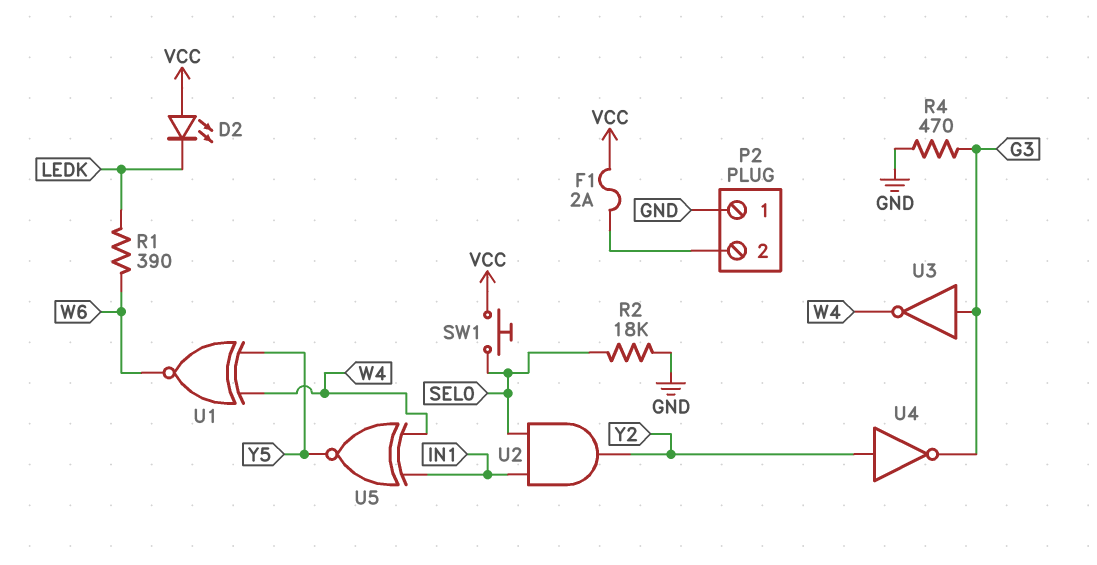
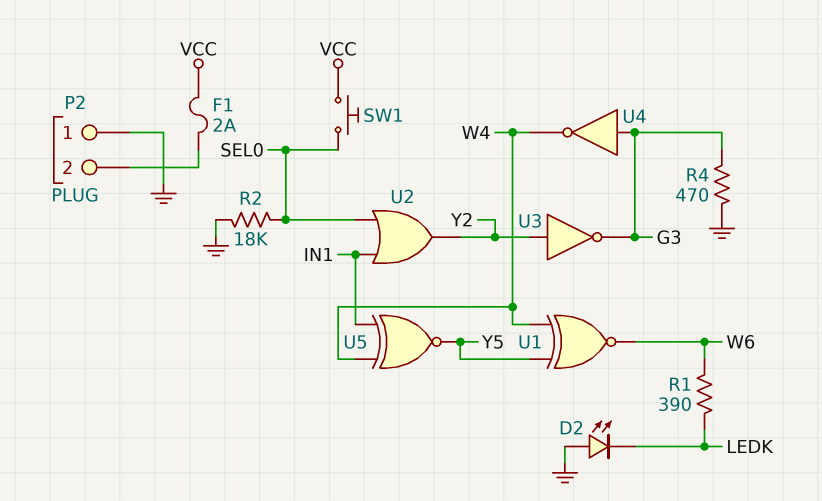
D2: LED (A VCC, K LEDK) -> LED (A GND, K LEDK)
U2: AND (in IN1, in SEL0, out Y2) -> OR (in IN1, in SEL0, out Y2)
U3: NOT (in G3, out W4) -> NOT (in Y2, out G3)
U4: NOT (in Y2, out G3) -> NOT (in G3, out W4)

